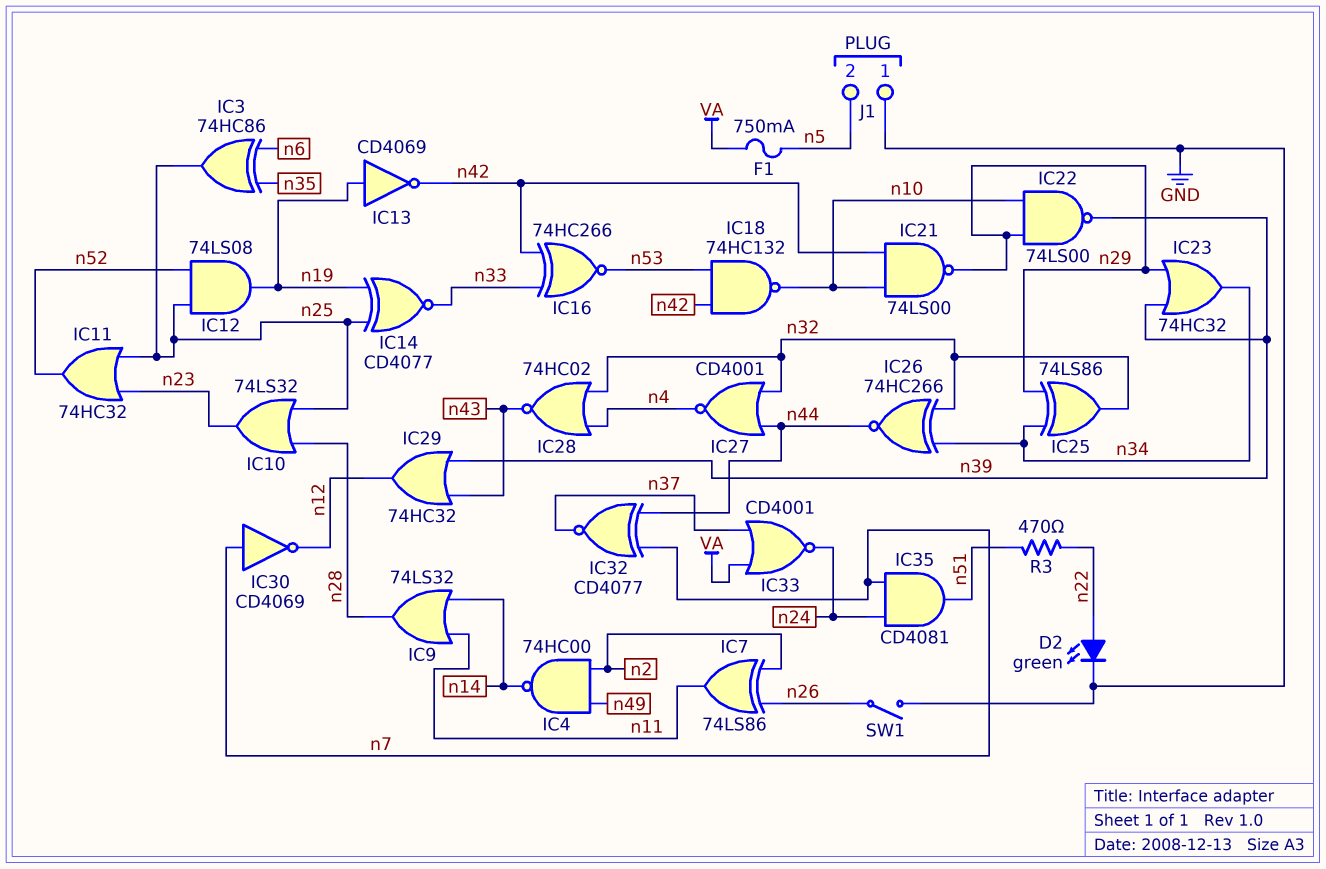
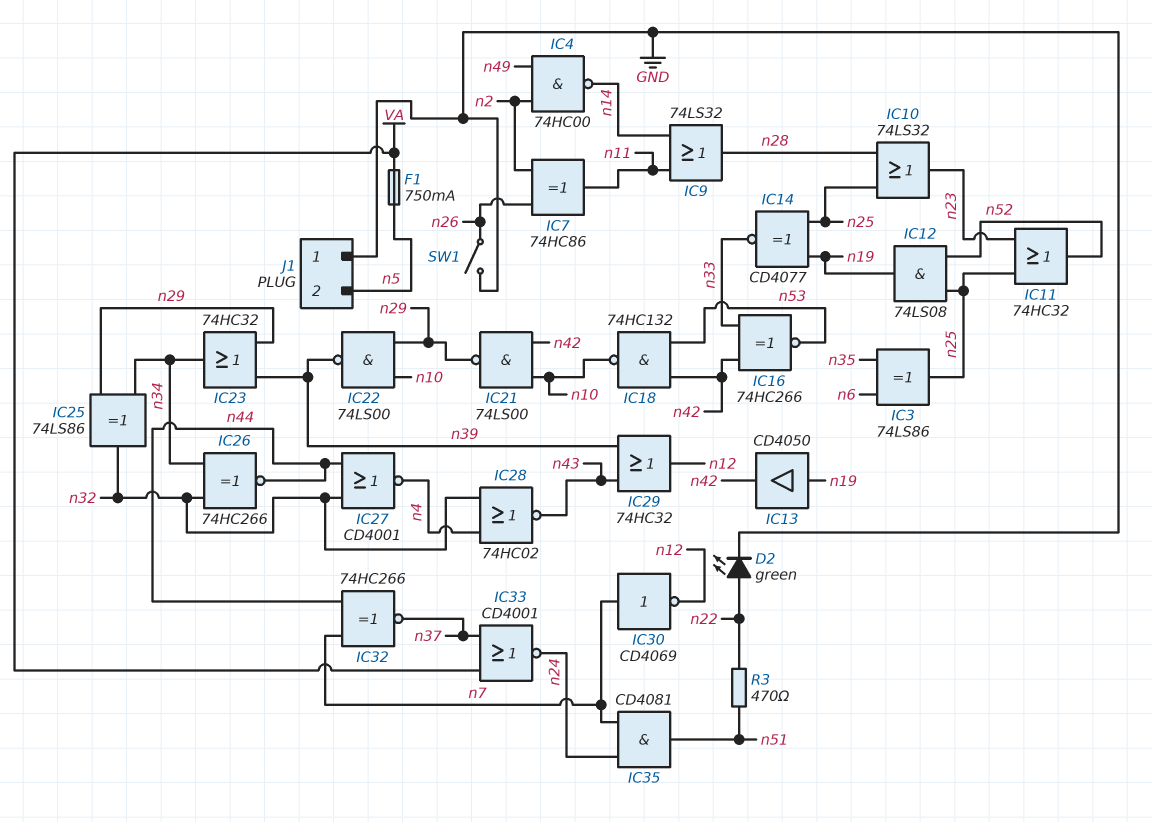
IC3: XOR 74HC86 (in n6, in n35, out n25) -> XOR 74LS86 (in n6, in n35, out n25)
IC7: XOR 74LS86 (in n2, in n26, out n11) -> XOR 74HC86 (in n2, in n26, out n11)
IC13: NOT CD4069 (in n19, out n42) -> buffer CD4050 (in n19, out n42)
IC32: XNOR CD4077 (in n7, in n44, out n37) -> XNOR 74HC266 (in n7, in n44, out n37)

